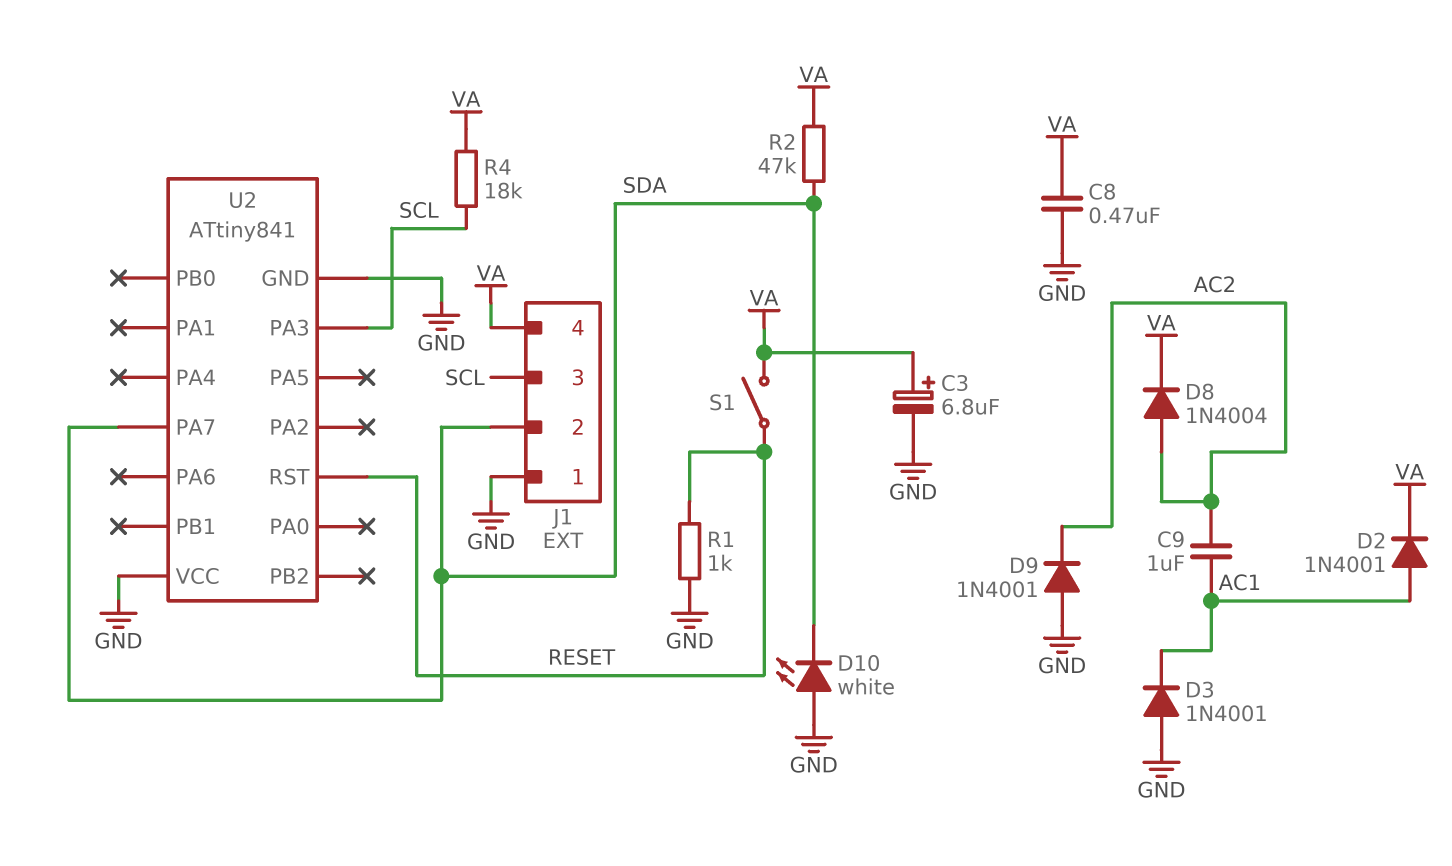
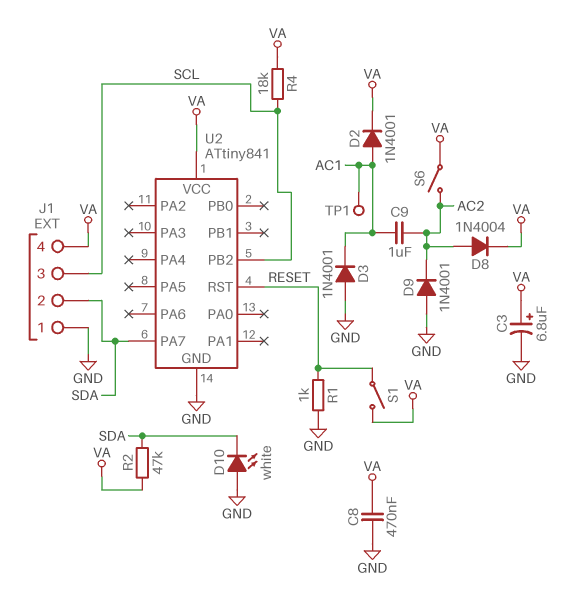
S6: none -> switch (AC2, VA)
TP1: none -> test point (AC1)
U2 pin PA3: SCL -> none
U2 pin PB2: none -> SCL
U2 pin VCC: GND -> VA

